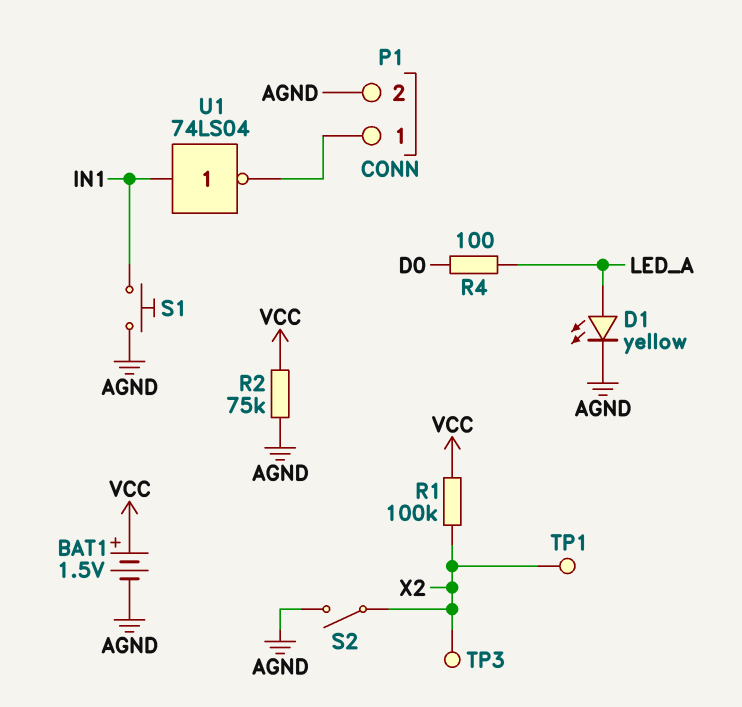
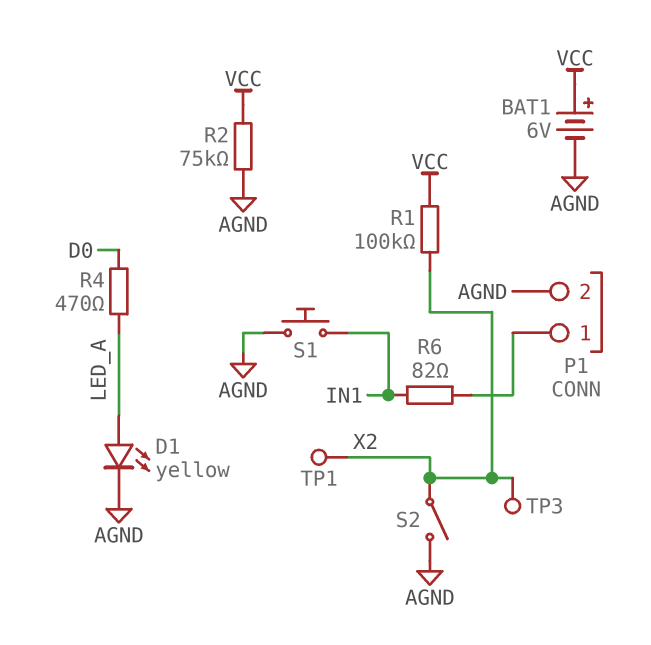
BAT1: 1.5V (plus VCC, minus AGND) -> 6V (plus VCC, minus AGND)
R4: 100 (D0, LED_A) -> 470 (D0, LED_A)
R6: none -> 82 (IN1, P1/1)
U1: NOT 74LS04 (in IN1, out P1/1) -> none

